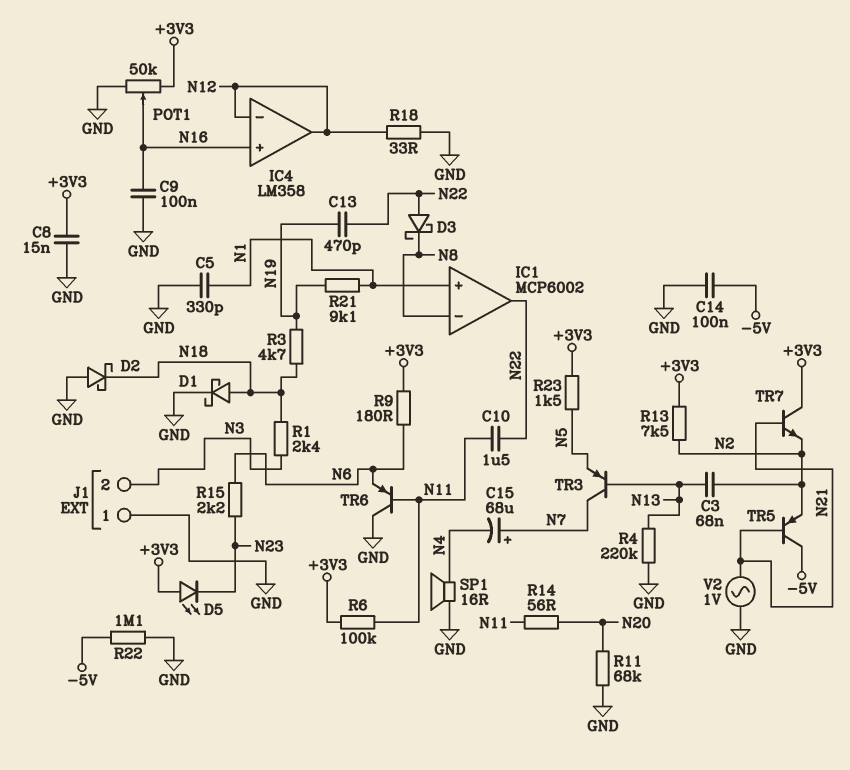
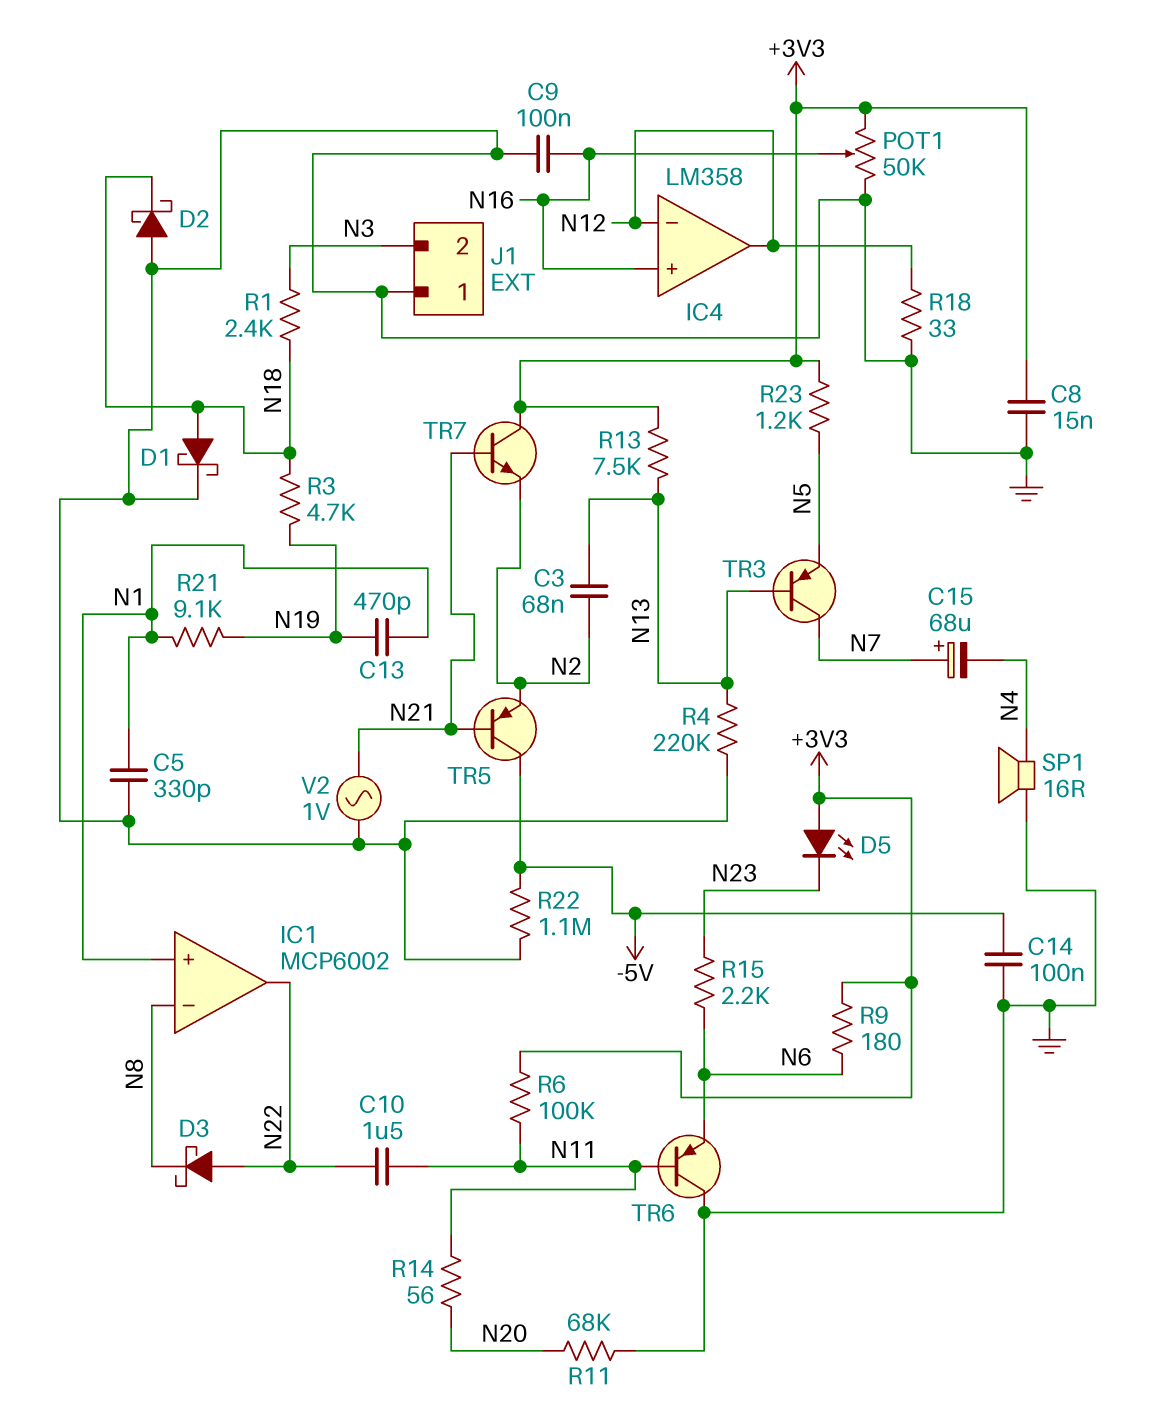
C13: 470pF (N19, N22) -> 470pF (N1, N19)
R13: 7.5k (+3V3, N2) -> 7.5k (+3V3, N13)
R23: 1.5k (+3V3, N5) -> 1.2k (+3V3, N5)

